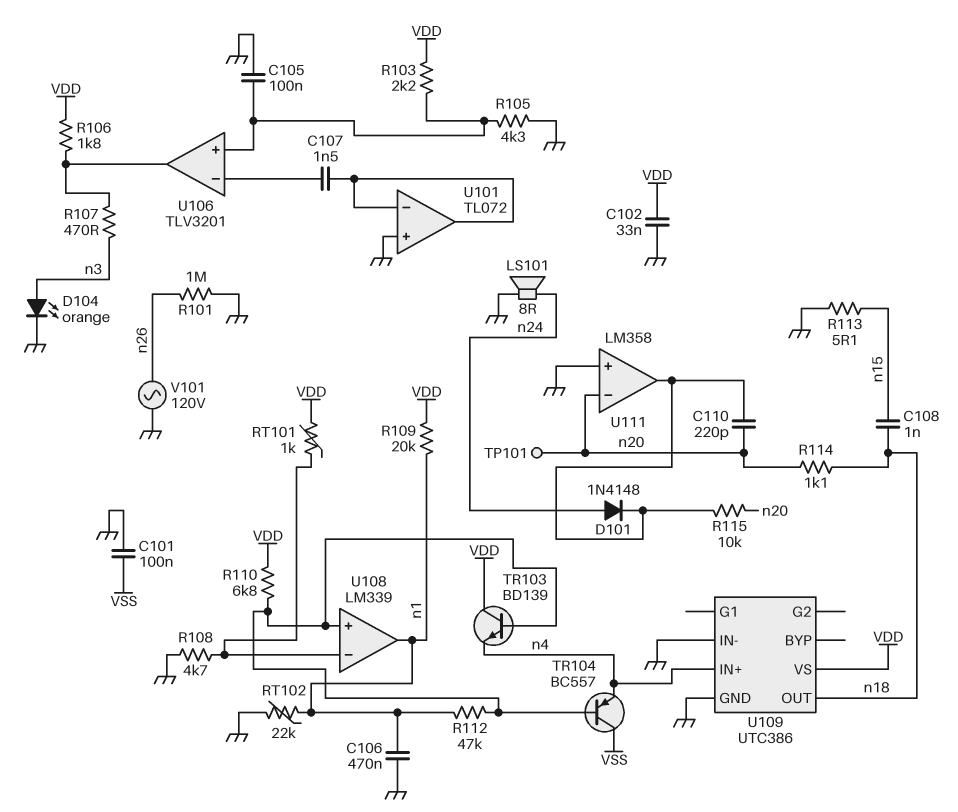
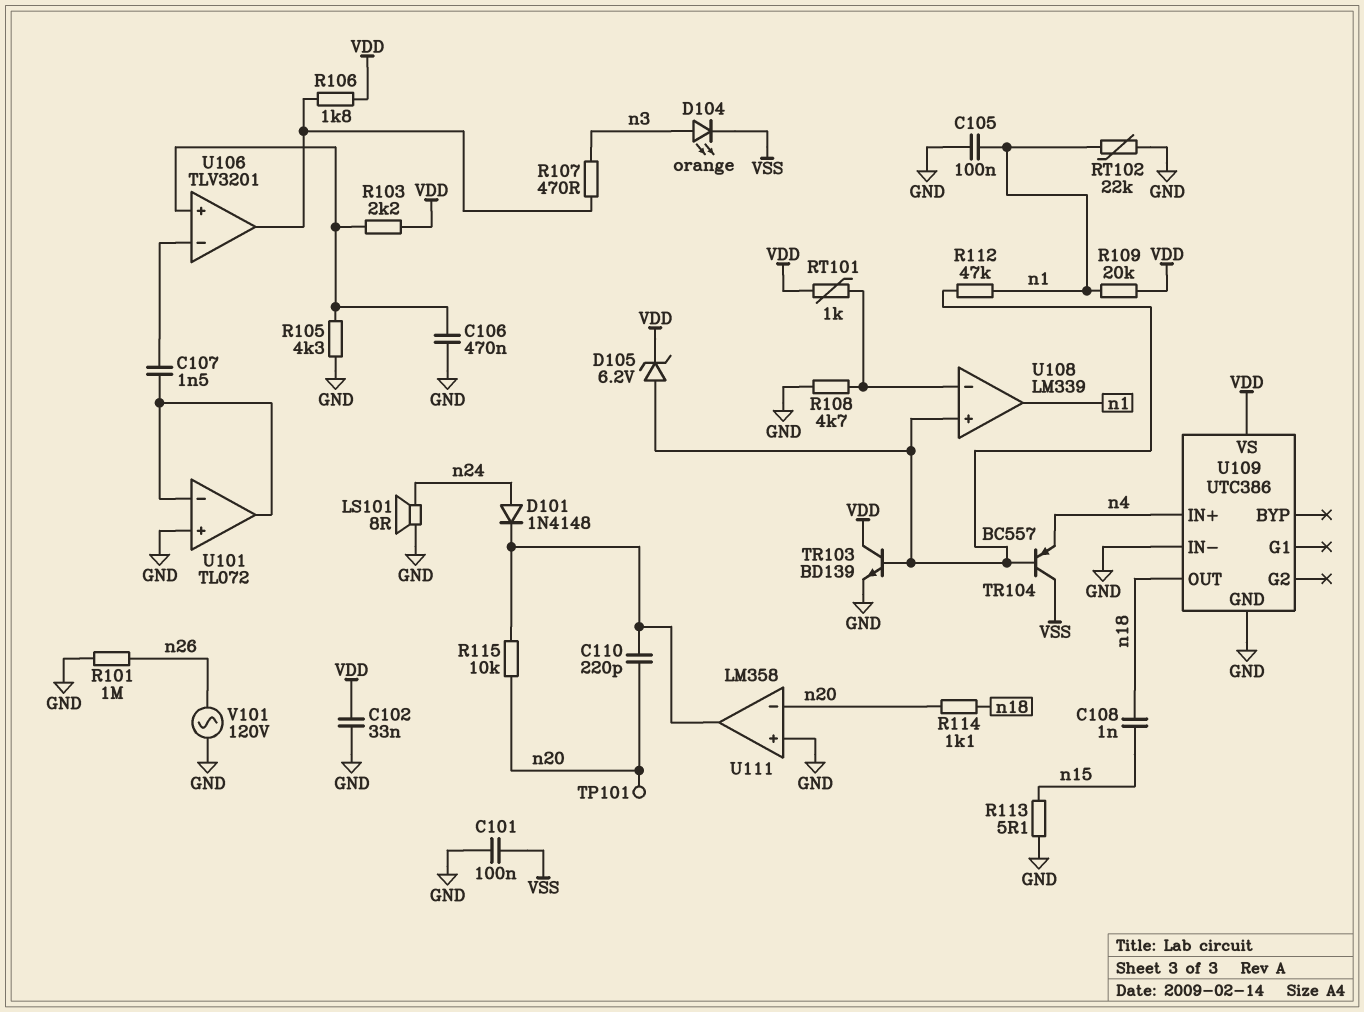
C105: 100nF (GND, U106/in+) -> 100nF (GND, n1)
C106: 470nF (GND, n1) -> 470nF (GND, U106/in+)
D104: LED orange (A n3, K GND) -> LED orange (A n3, K VSS)
D105: none -> zener 6.2V (A U108/in+, K VDD)
R110: 6.8k (U108/in+, VDD) -> none
TR103: NPN BD139 (B U108/in+, C VDD, E n4) -> NPN BD139 (B U108/in+, C VDD, E GND)

